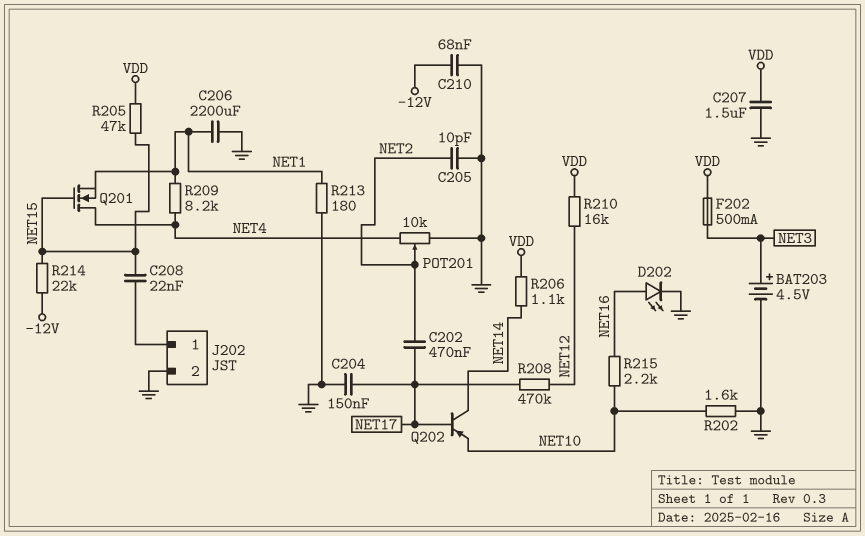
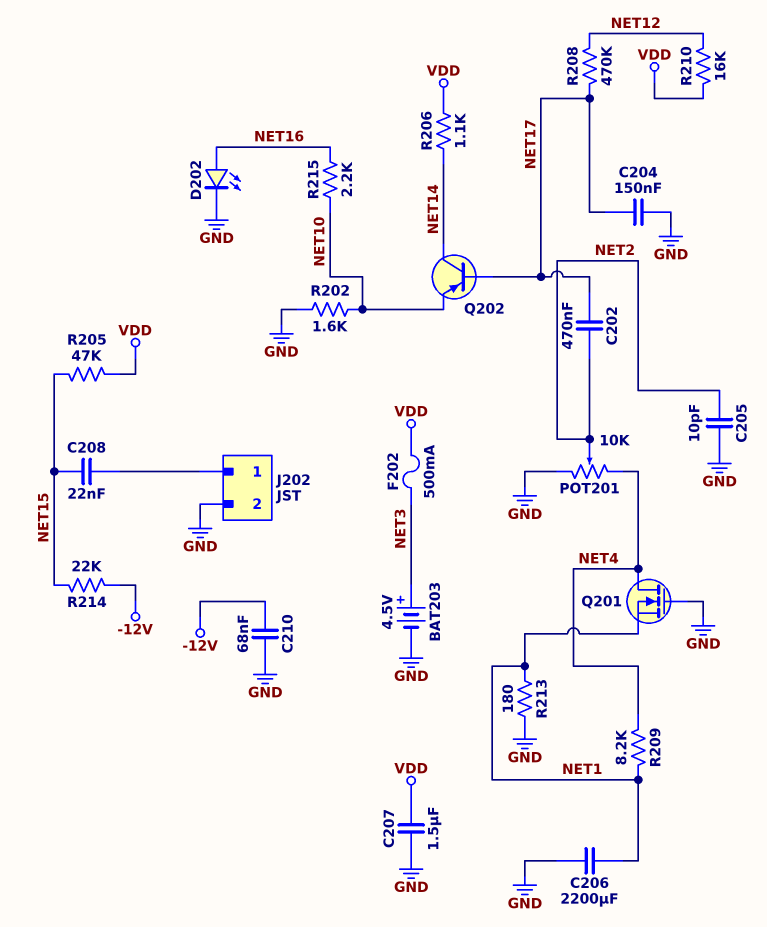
Q201: NMOS (G NET15, D NET4, S NET1) -> NMOS (G GND, D NET4, S NET1)

